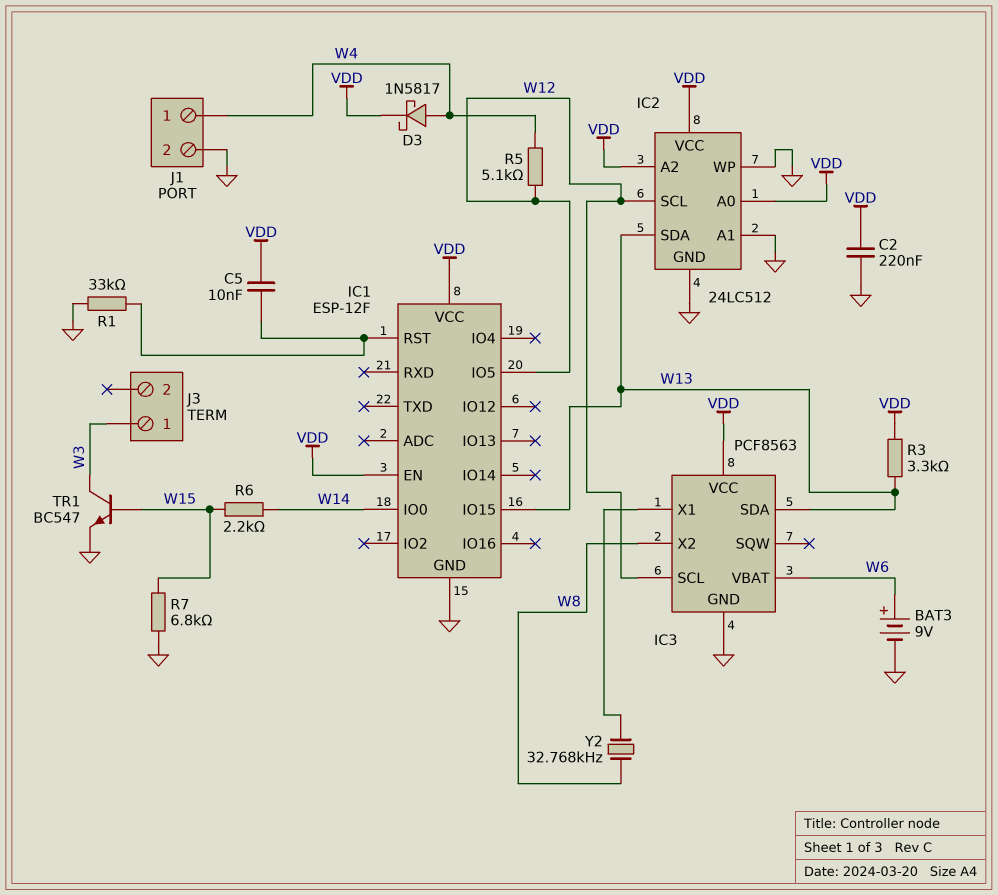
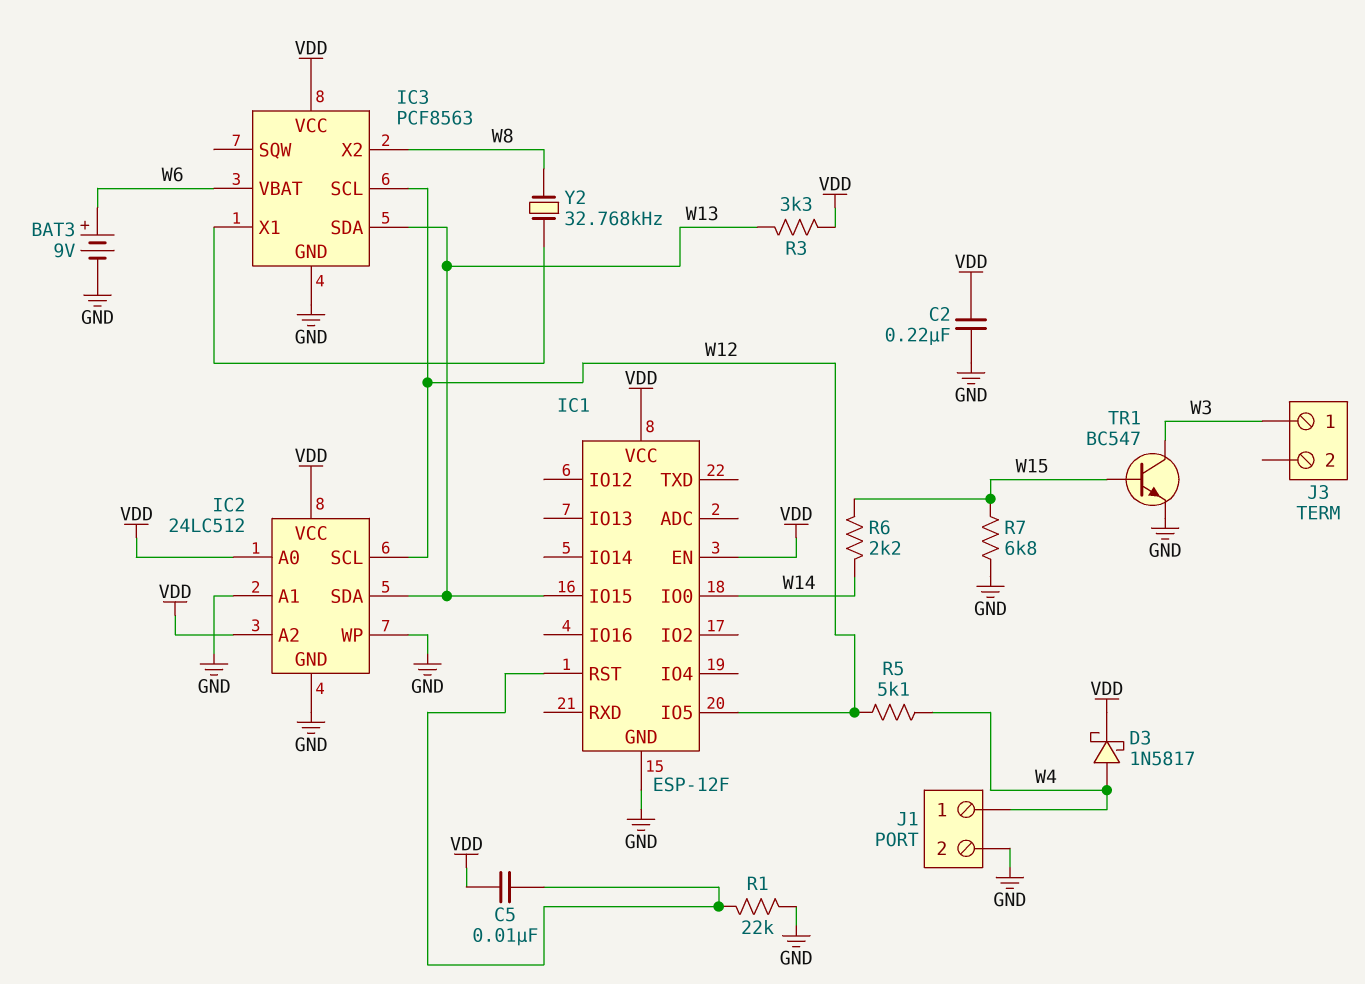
R1: 33k (GND, IC1/RST) -> 22k (GND, IC1/RST)

